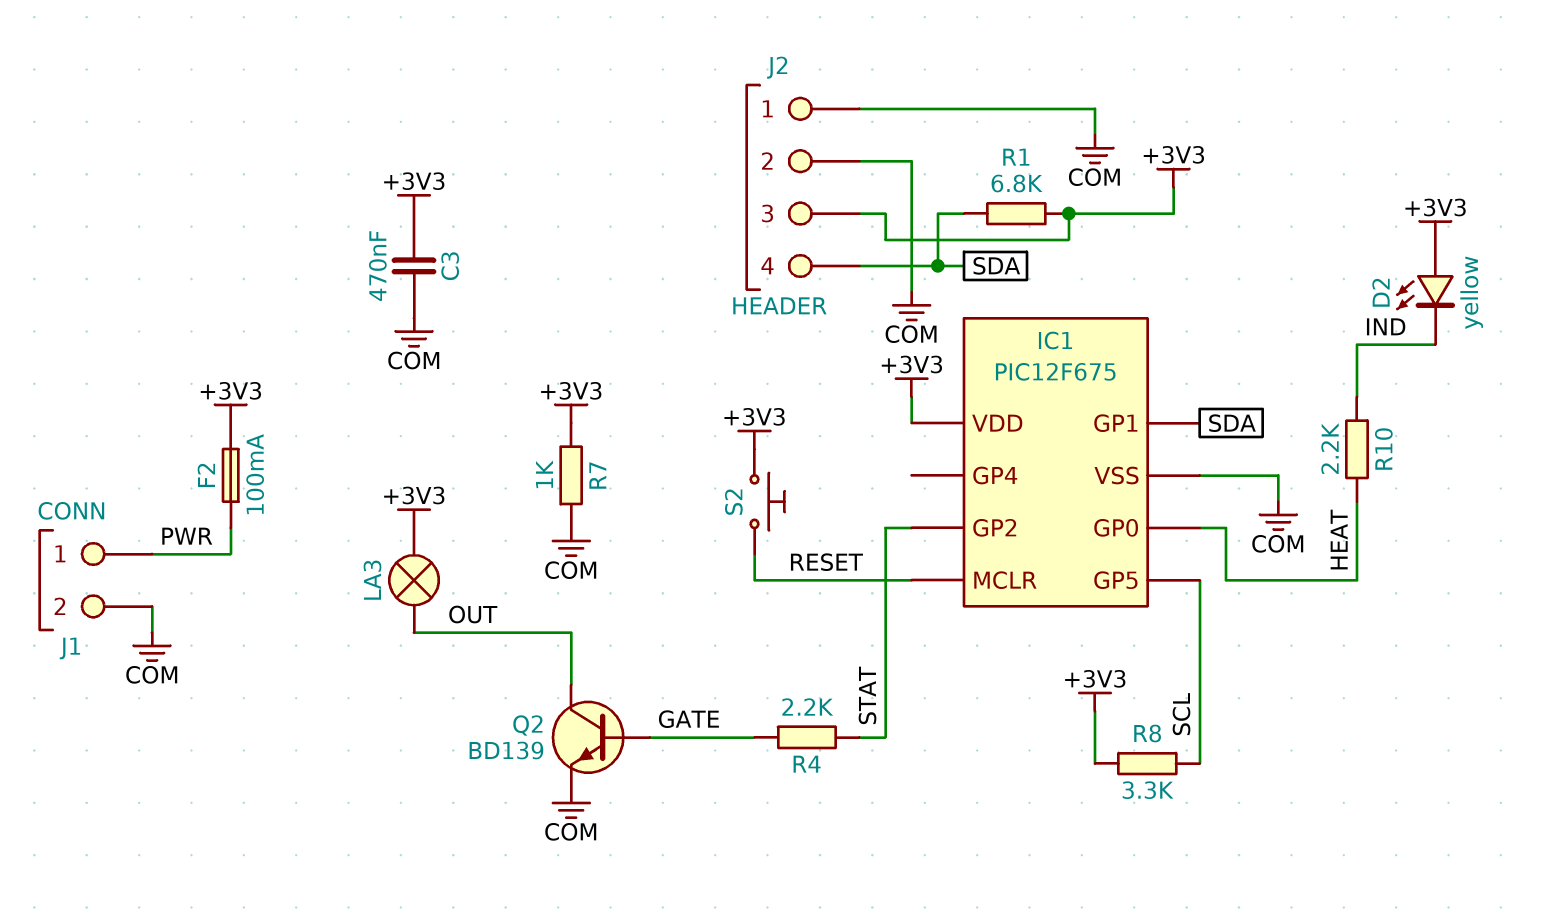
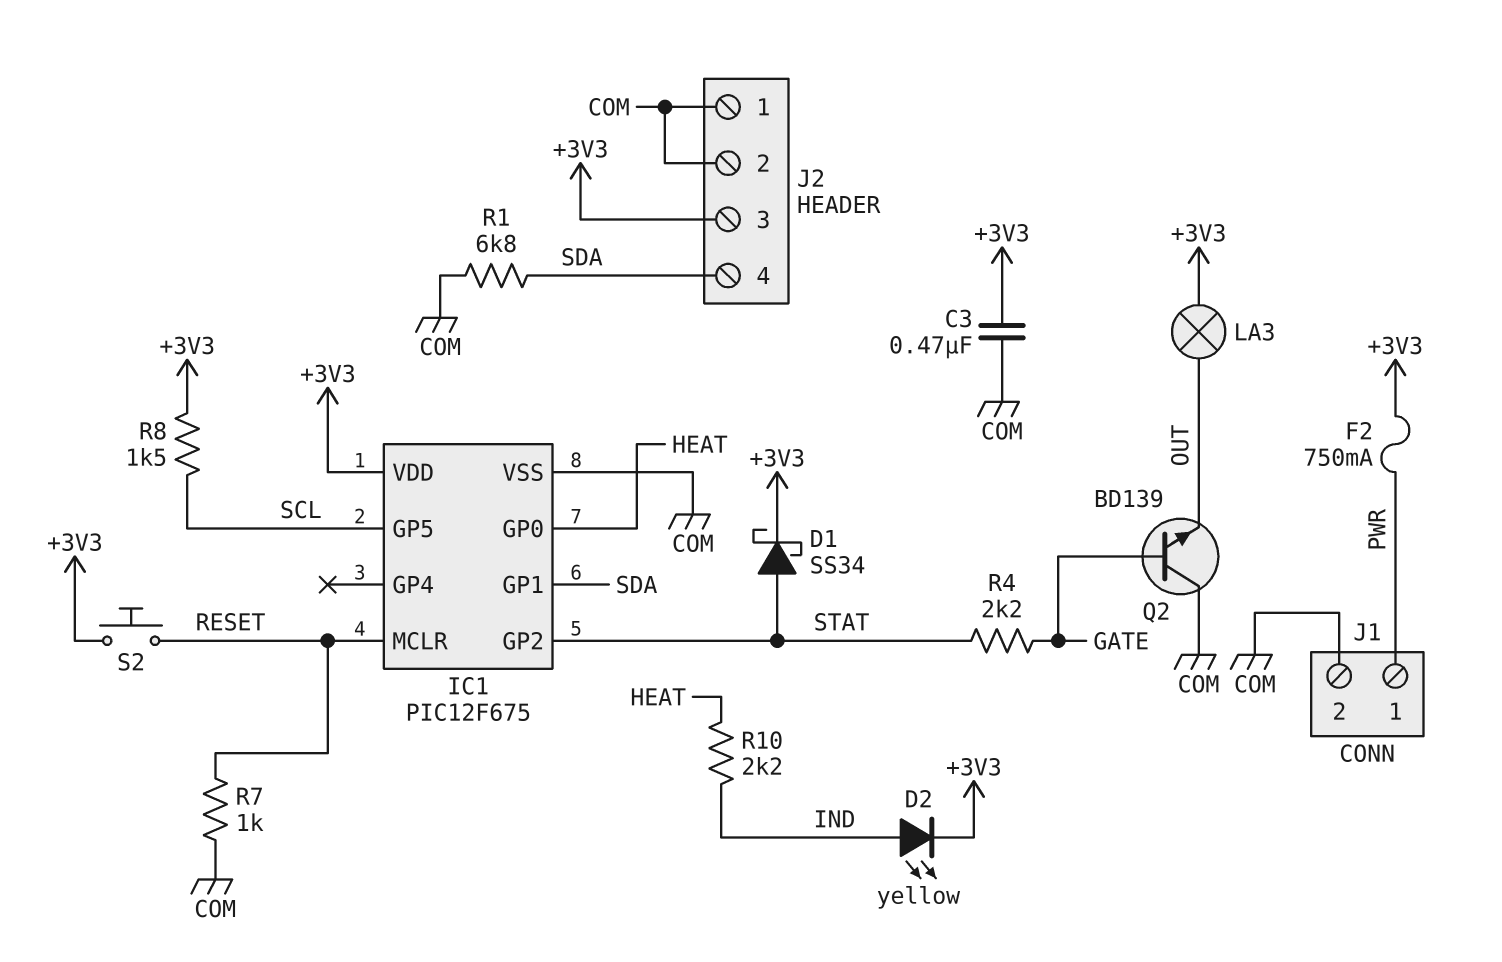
D1: none -> schottky SS34 (A STAT, K +3V3)
D2: LED yellow (A +3V3, K IND) -> LED yellow (A IND, K +3V3)
F2: 100mA (+3V3, PWR) -> 750mA (+3V3, PWR)
Q2: NPN BD139 (B GATE, C OUT, E COM) -> NPN BD139 (B GATE, C COM, E OUT)
R1: 6.8k (+3V3, SDA) -> 6.8k (COM, SDA)
R7: 1k (+3V3, COM) -> 1k (COM, RESET)
R8: 3.3k (+3V3, SCL) -> 1.5k (+3V3, SCL)

